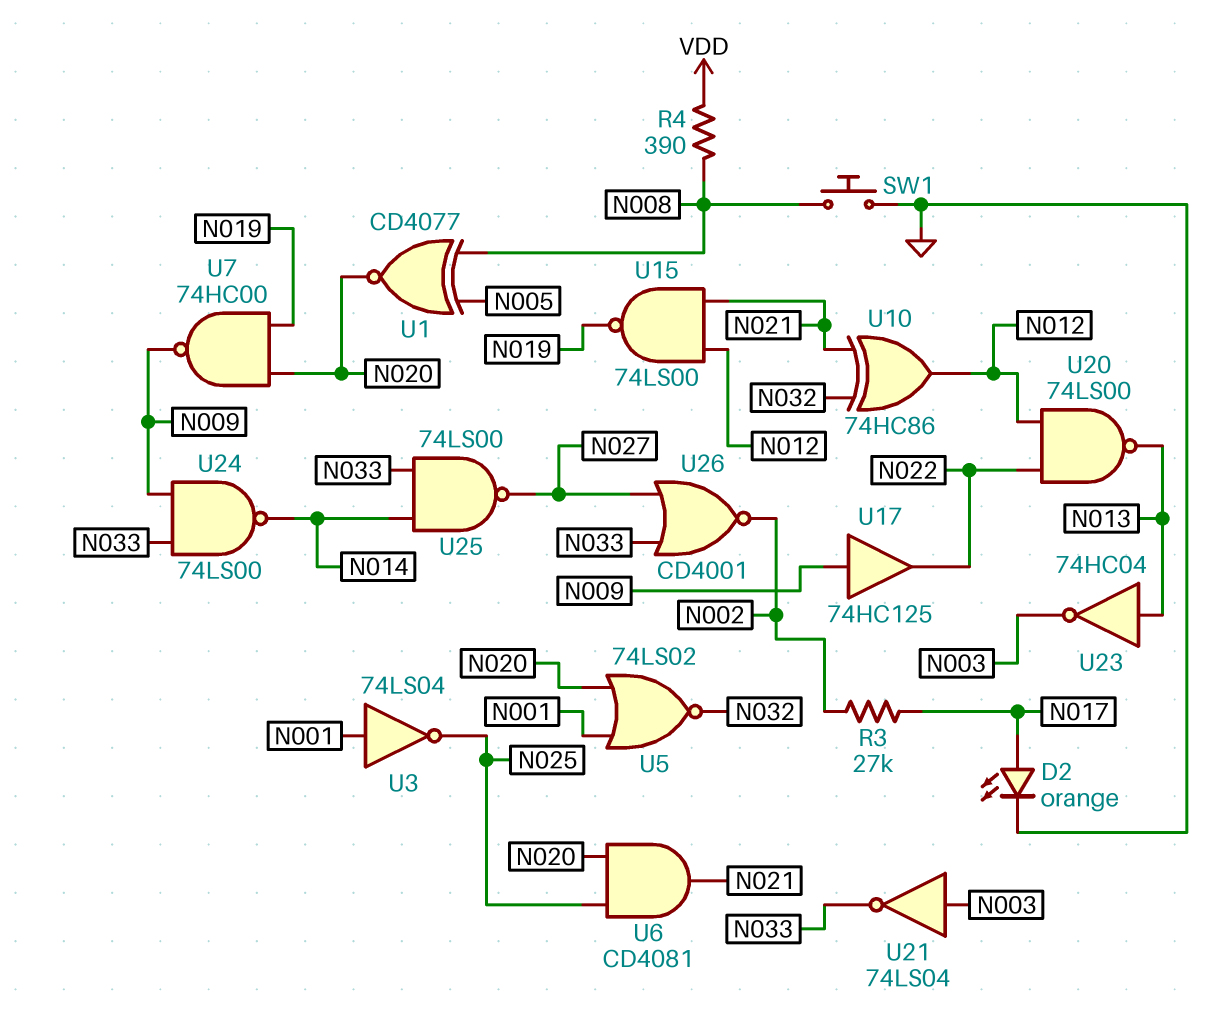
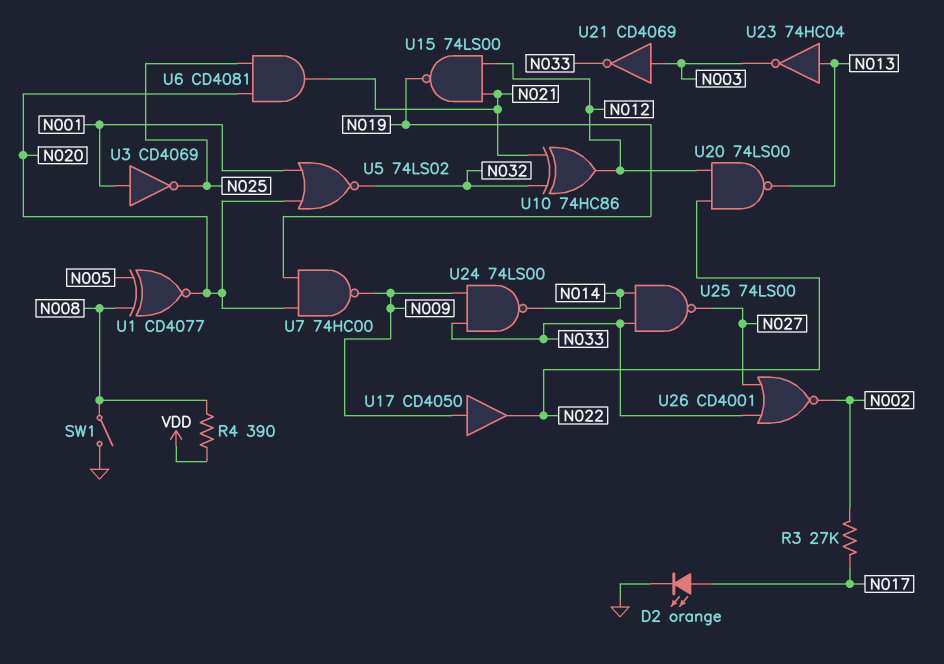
SW1: button (GND, N008) -> switch (GND, N008)
U3: NOT 74LS04 (in N001, out N025) -> NOT CD4069 (in N001, out N025)
U17: buffer 74HC125 (in N009, out N022) -> buffer CD4050 (in N009, out N022)
U21: NOT 74LS04 (in N003, out N033) -> NOT CD4069 (in N003, out N033)

